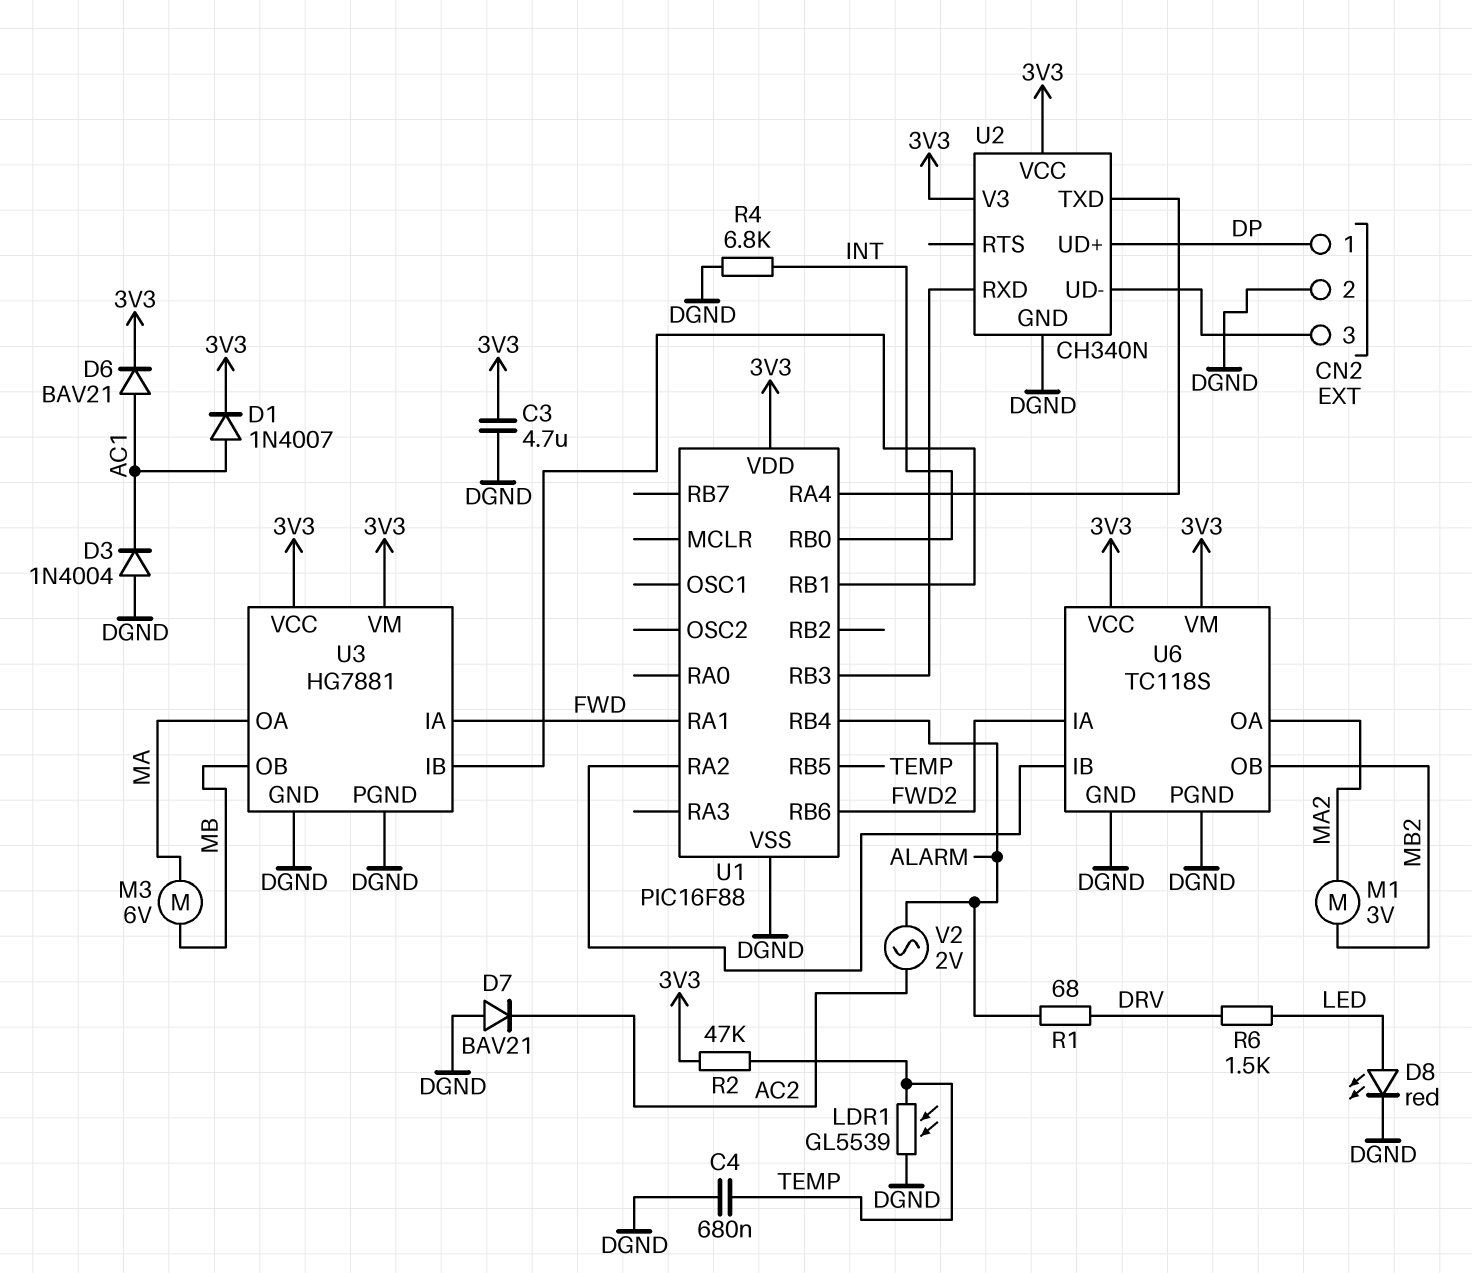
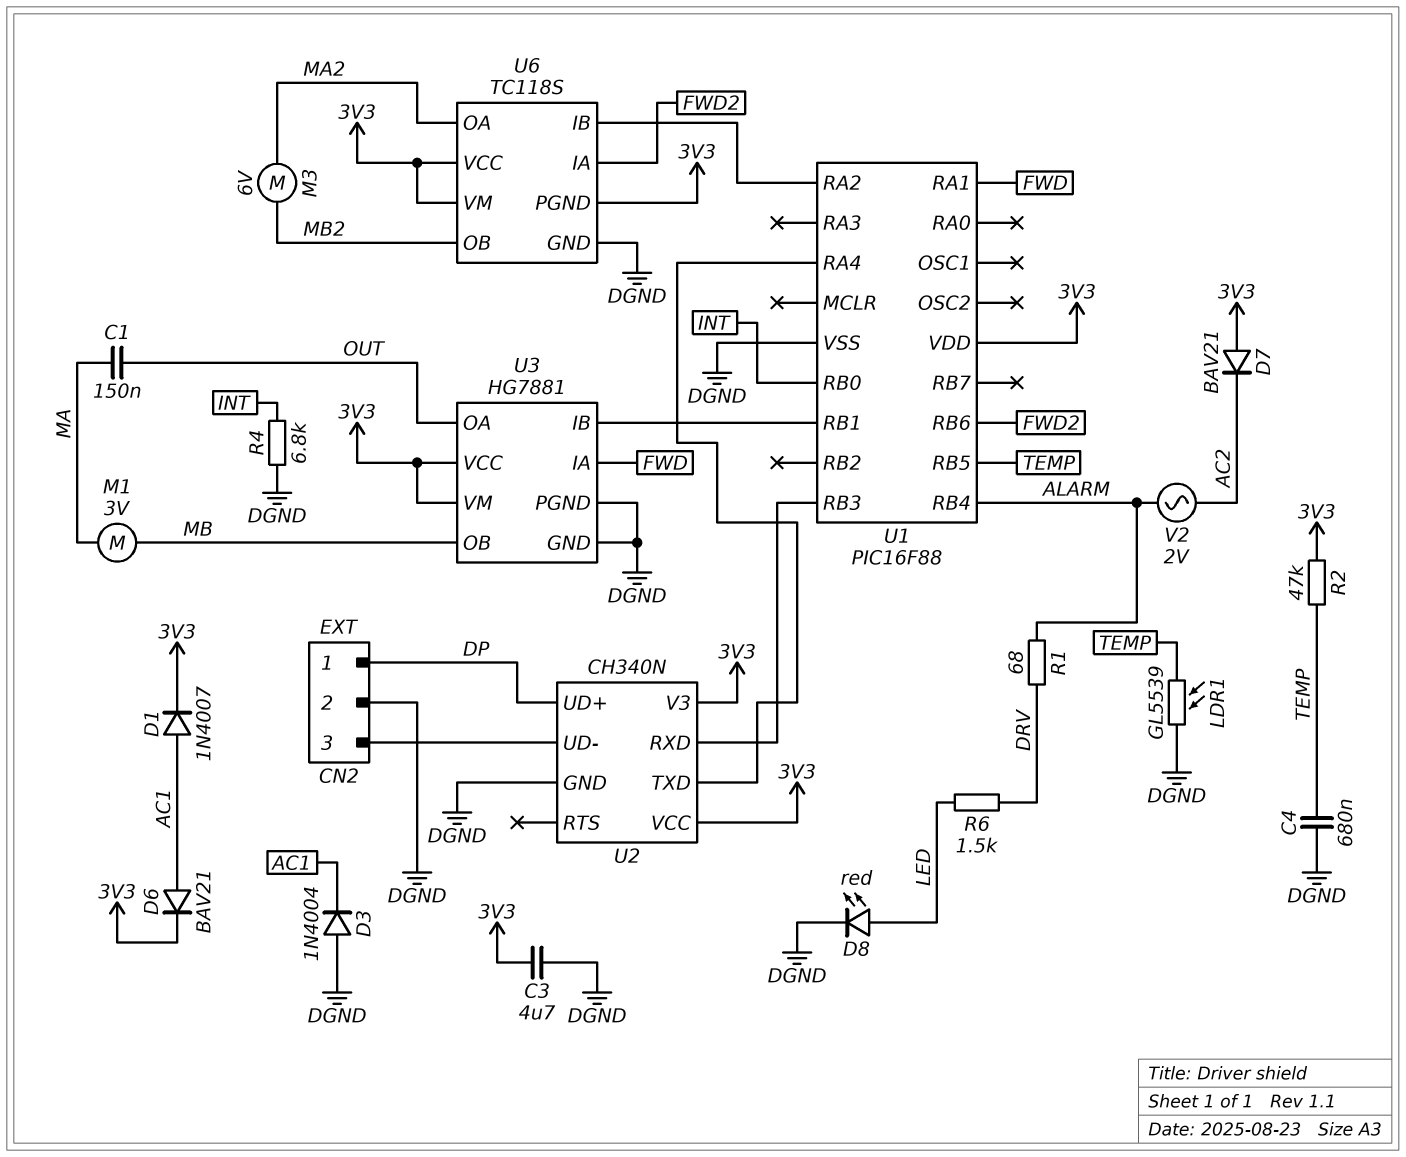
C1: none -> 150nF (MA, OUT)
D7: diode BAV21 (A DGND, K AC2) -> diode BAV21 (A 3V3, K AC2)
M1: motor 3V (MA2, MB2) -> motor 3V (MA, MB)
M3: motor 6V (MA, MB) -> motor 6V (MA2, MB2)
U3 pin OA: MA -> OUT
U6 pin PGND: DGND -> 3V3

